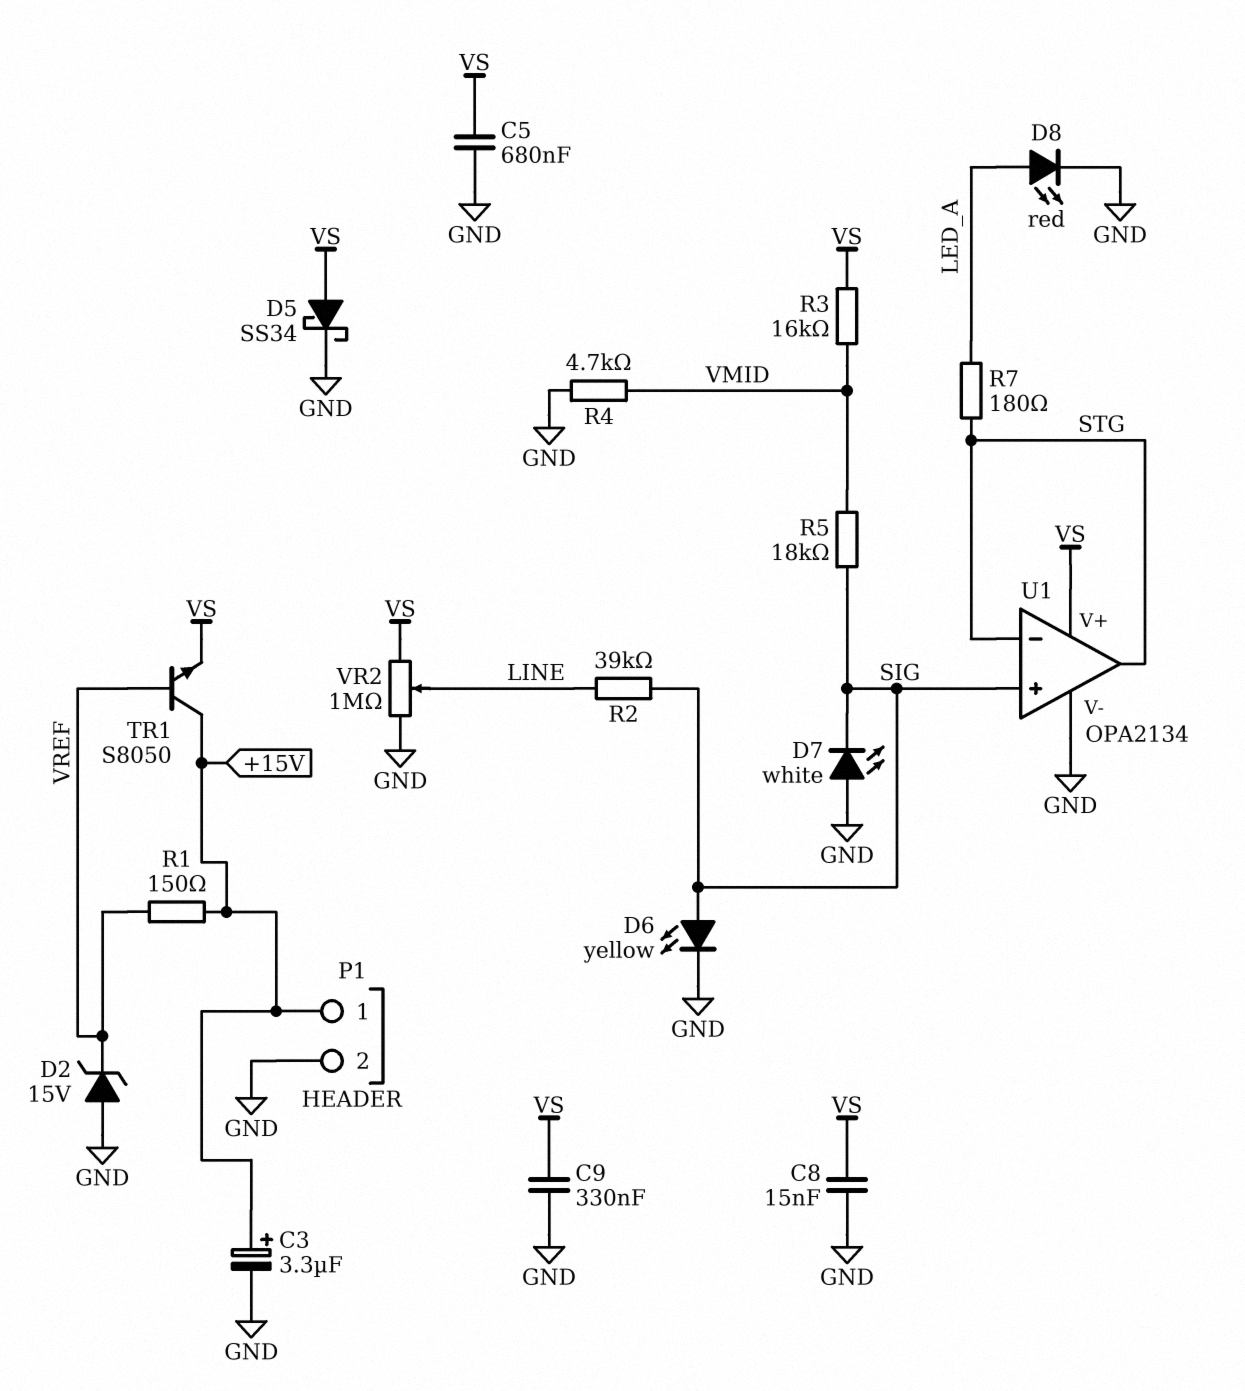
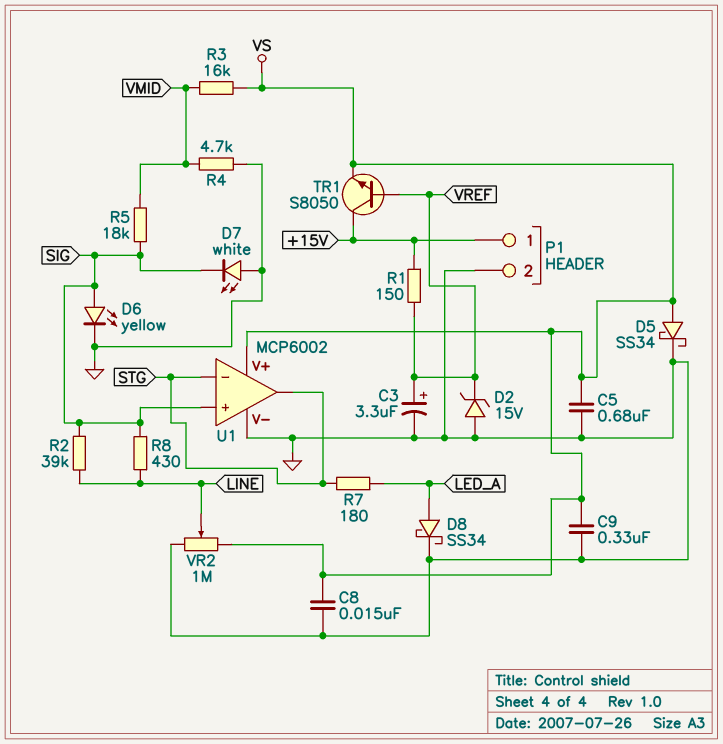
C3: 3.3uF (plus +15V, minus GND) -> 3.3uF (plus VREF, minus GND)
D8: LED red (A LED_A, K GND) -> schottky SS34 (A LED_A, K GND)
R8: none -> 430 (LINE, SIG)
U1: OPA2134 -> MCP6002

